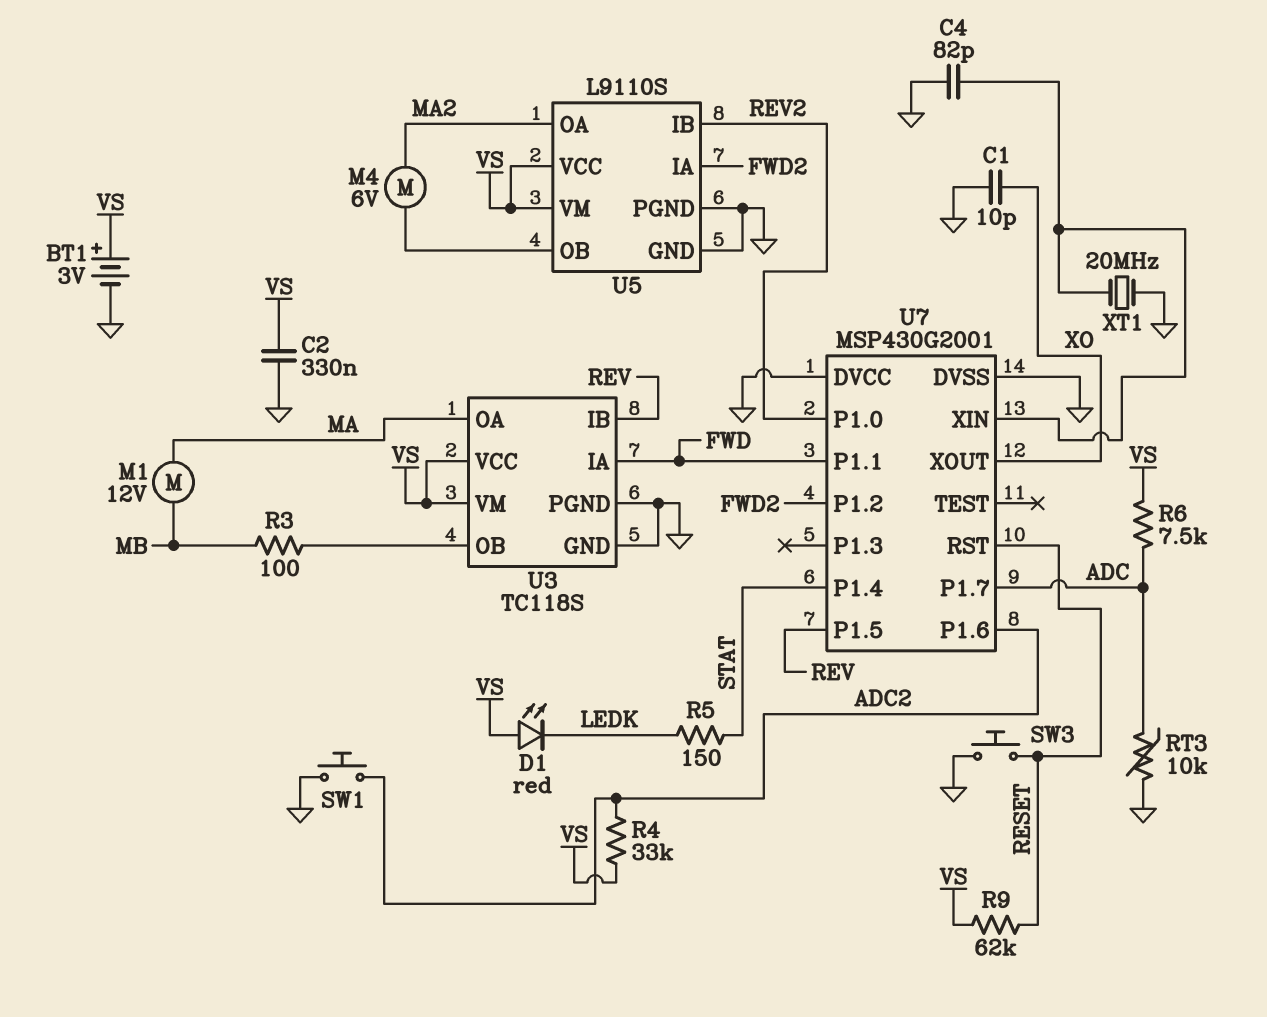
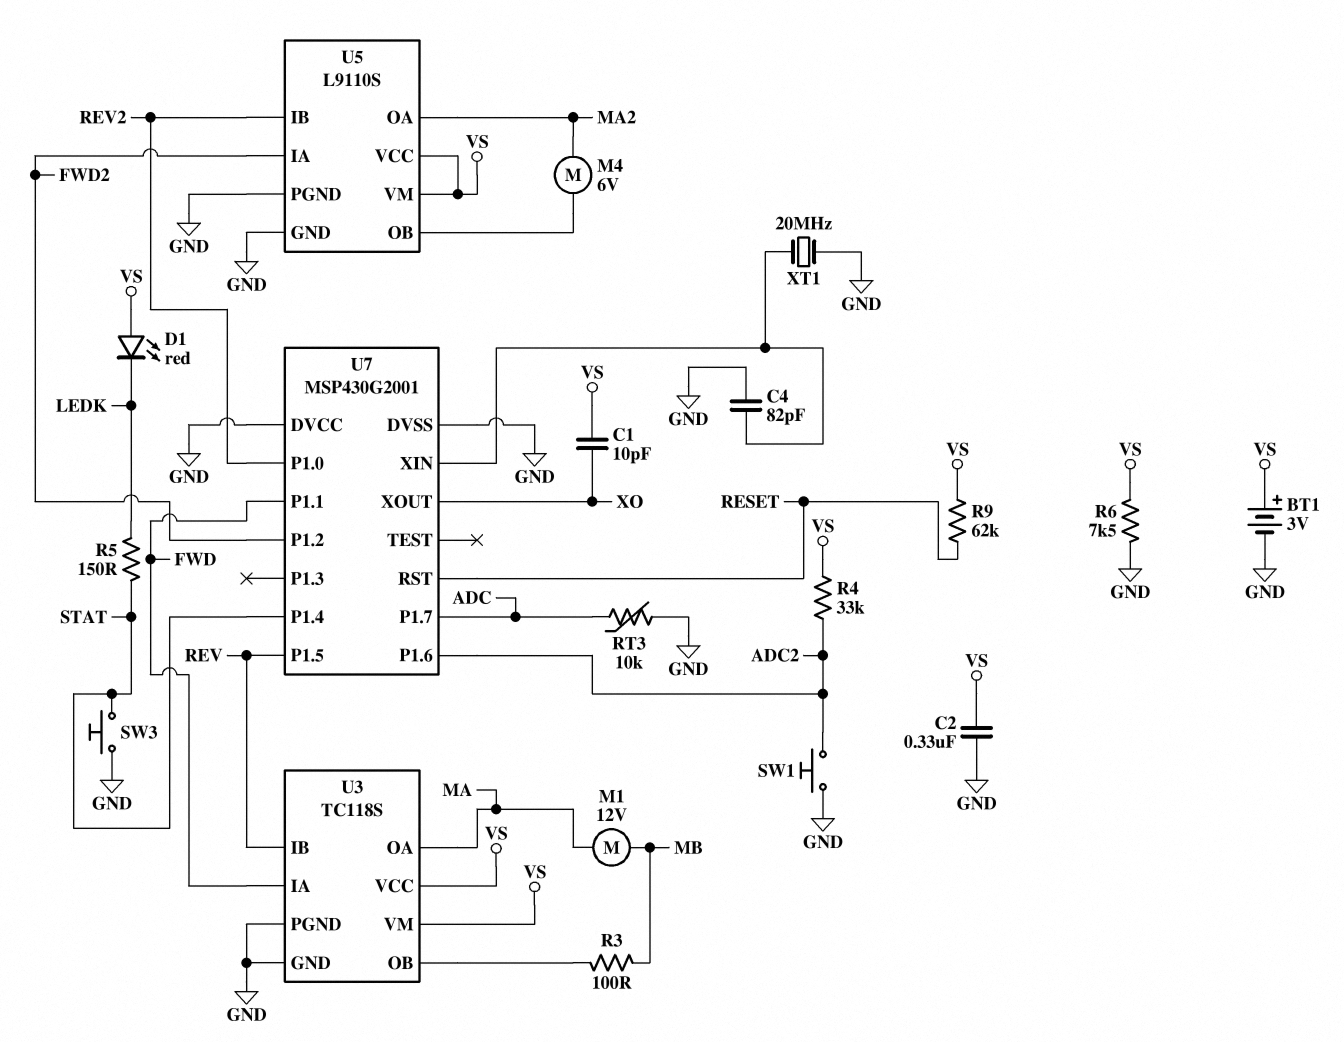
C1: 10pF (GND, XO) -> 10pF (VS, XO)
R6: 7.5k (ADC, VS) -> 7.5k (GND, VS)
SW3: button (GND, RESET) -> button (GND, STAT)

